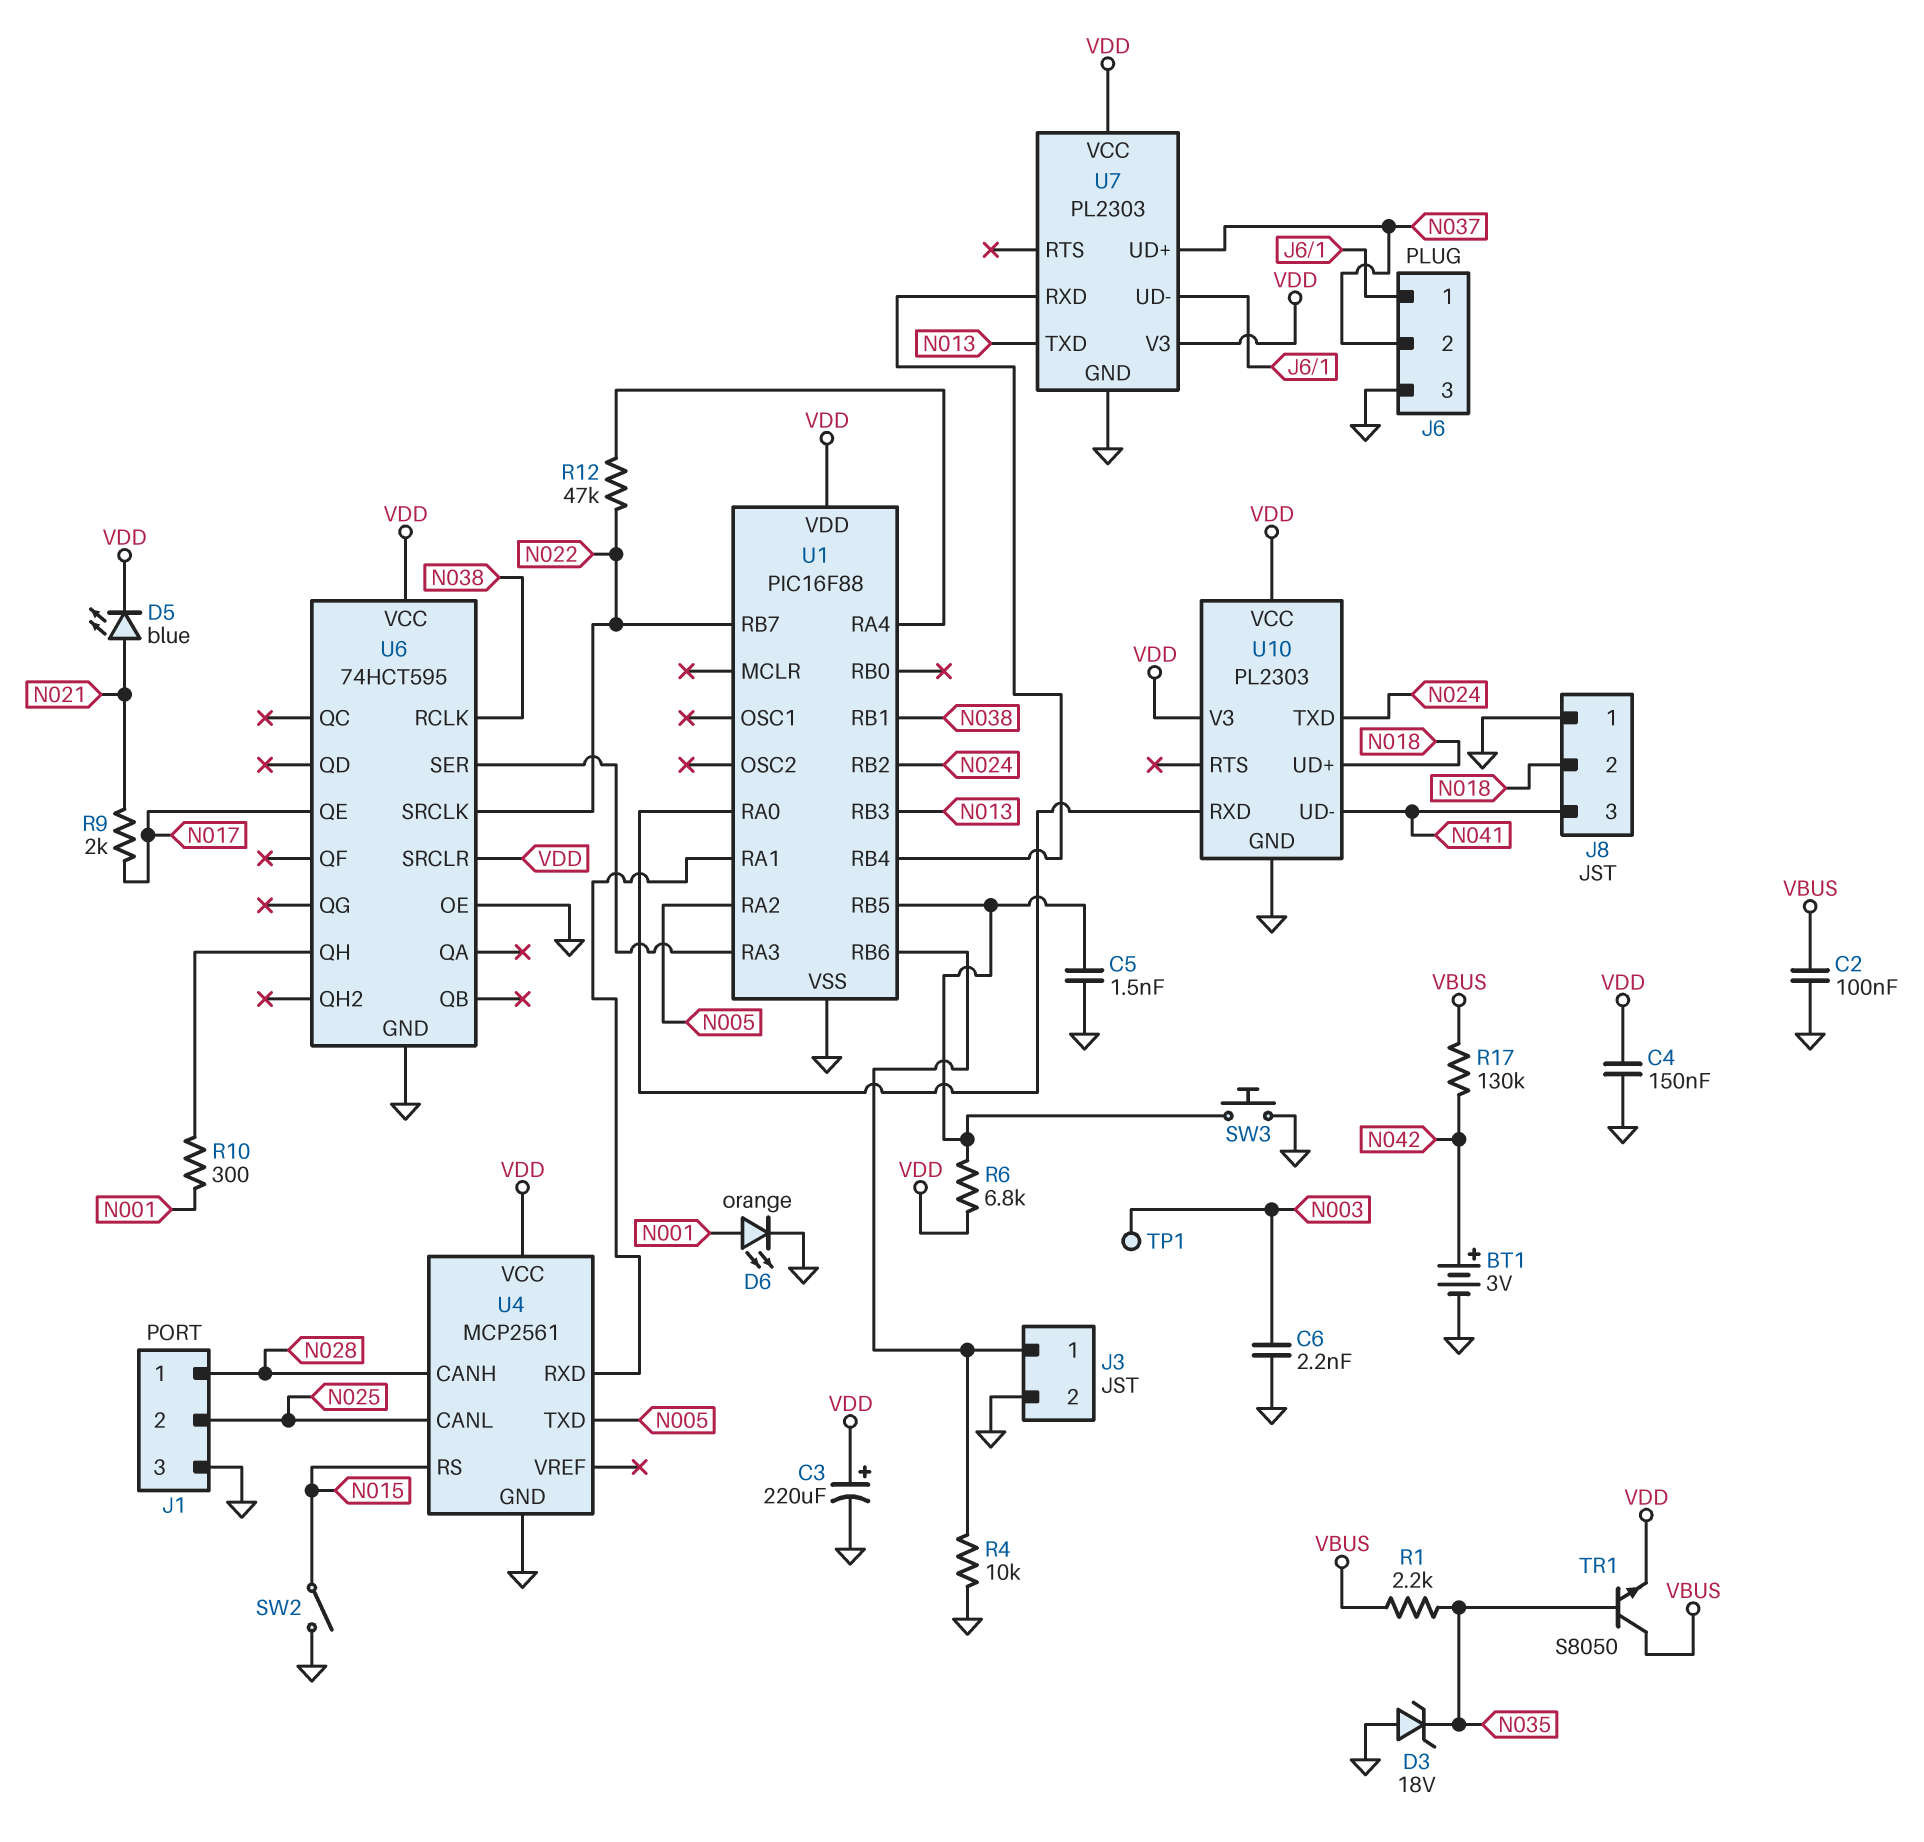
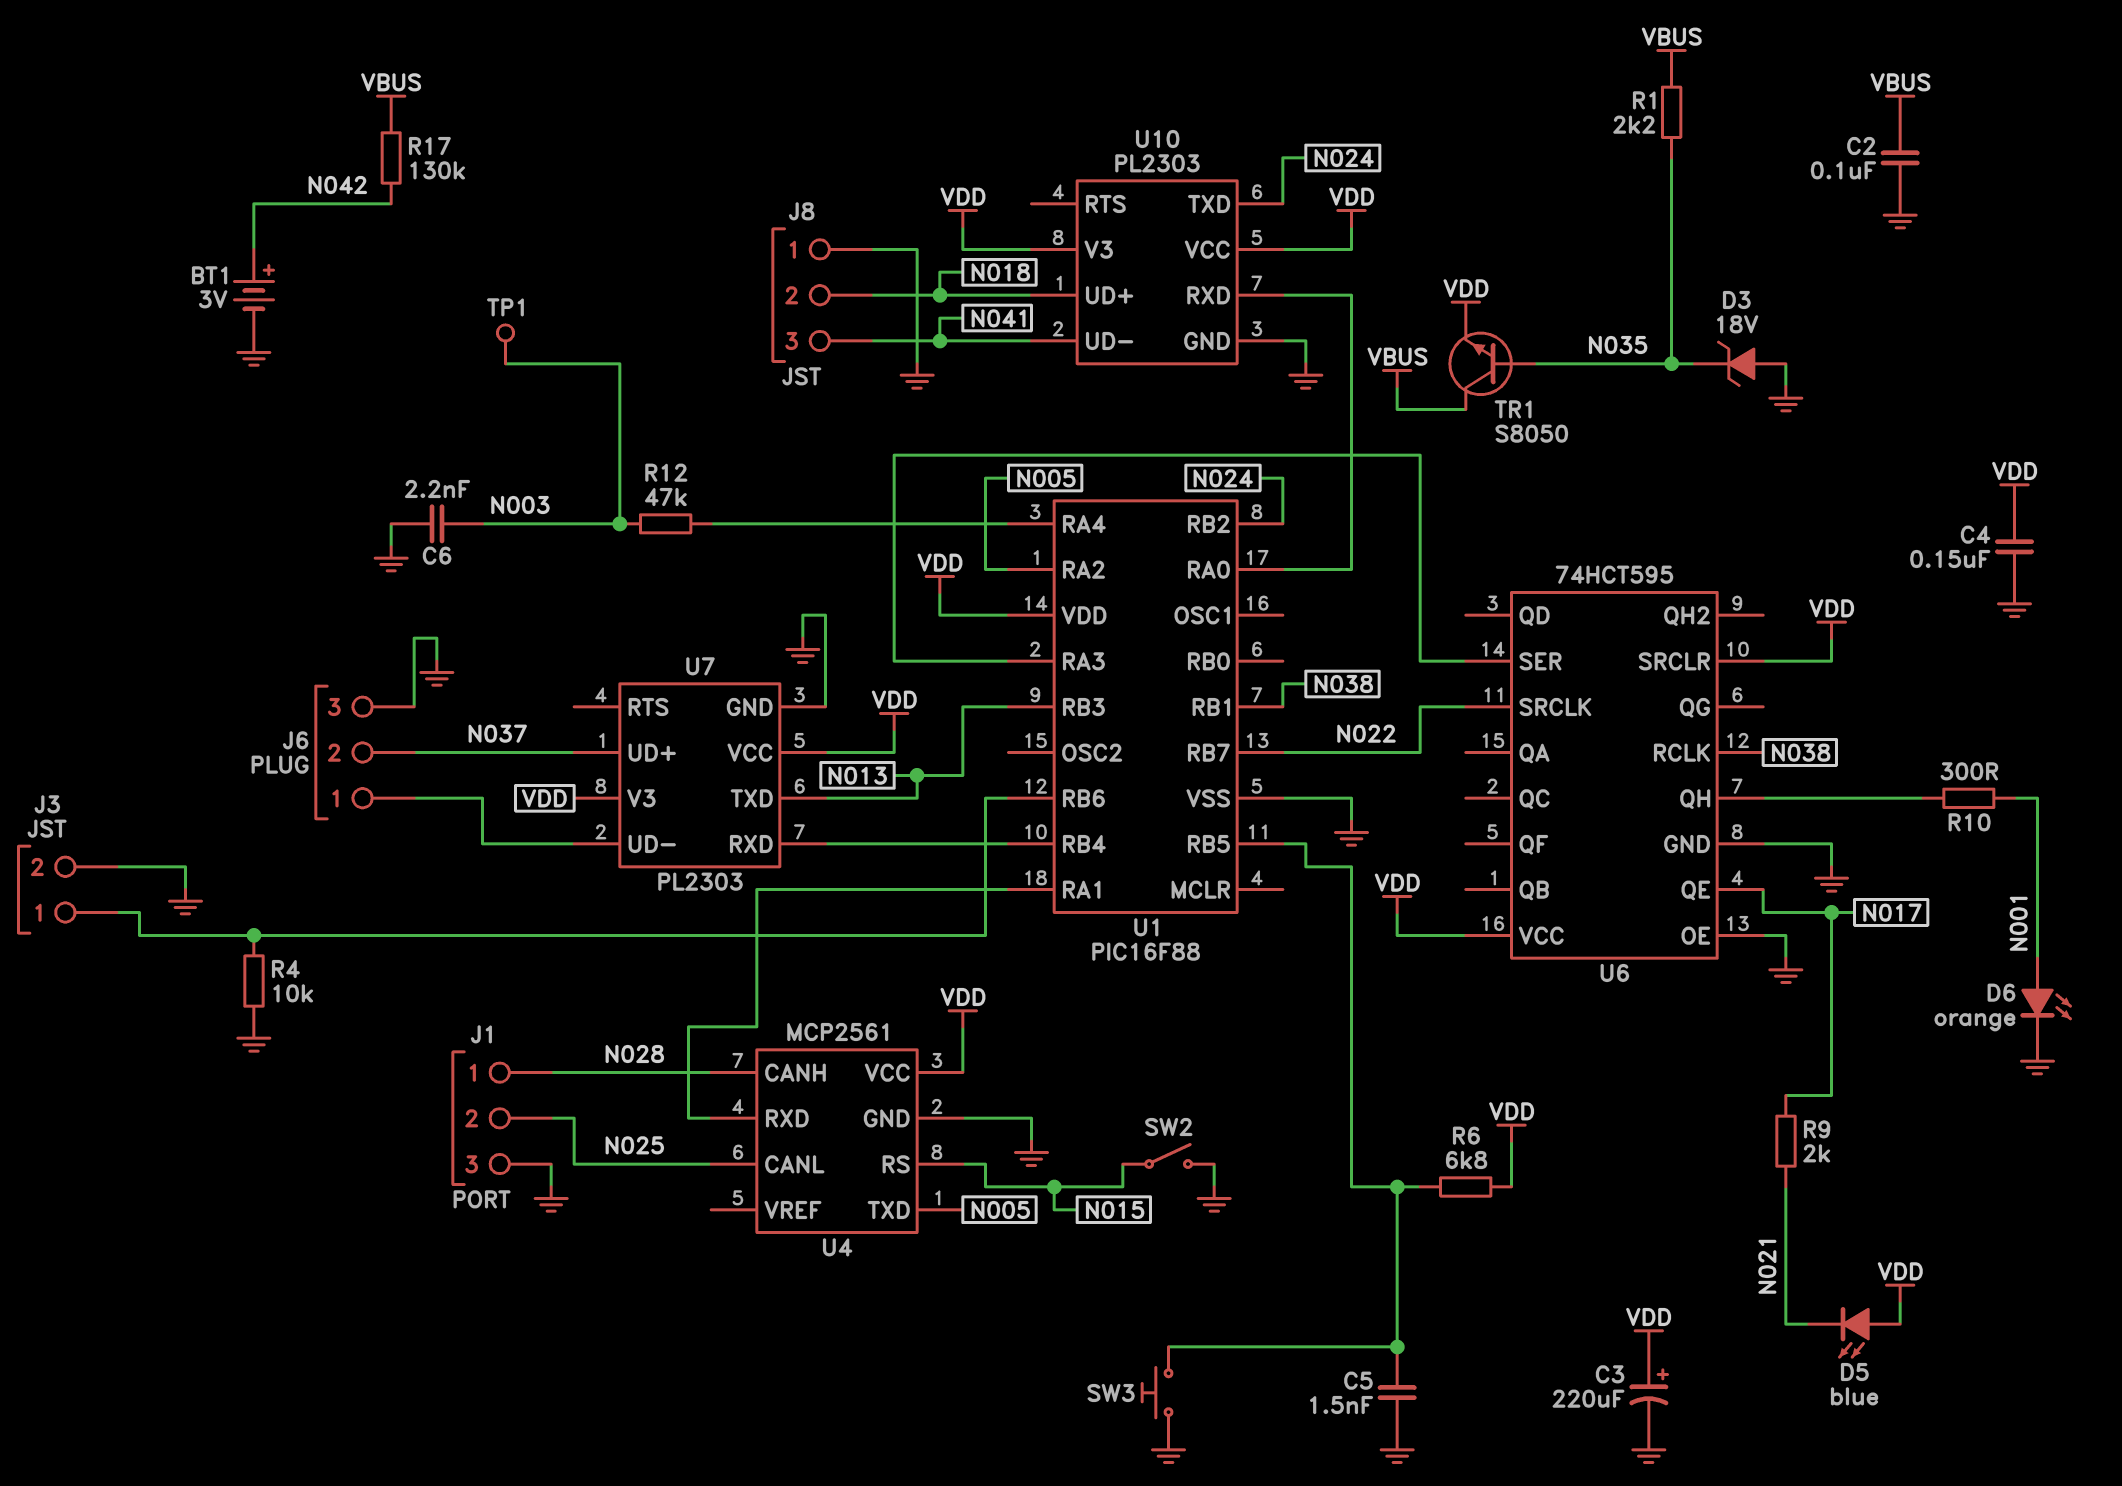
D5: LED blue (A N021, K VDD) -> LED blue (A VDD, K N021)
R12: 47k (N022, U1/RA4) -> 47k (N003, U1/RA4)

